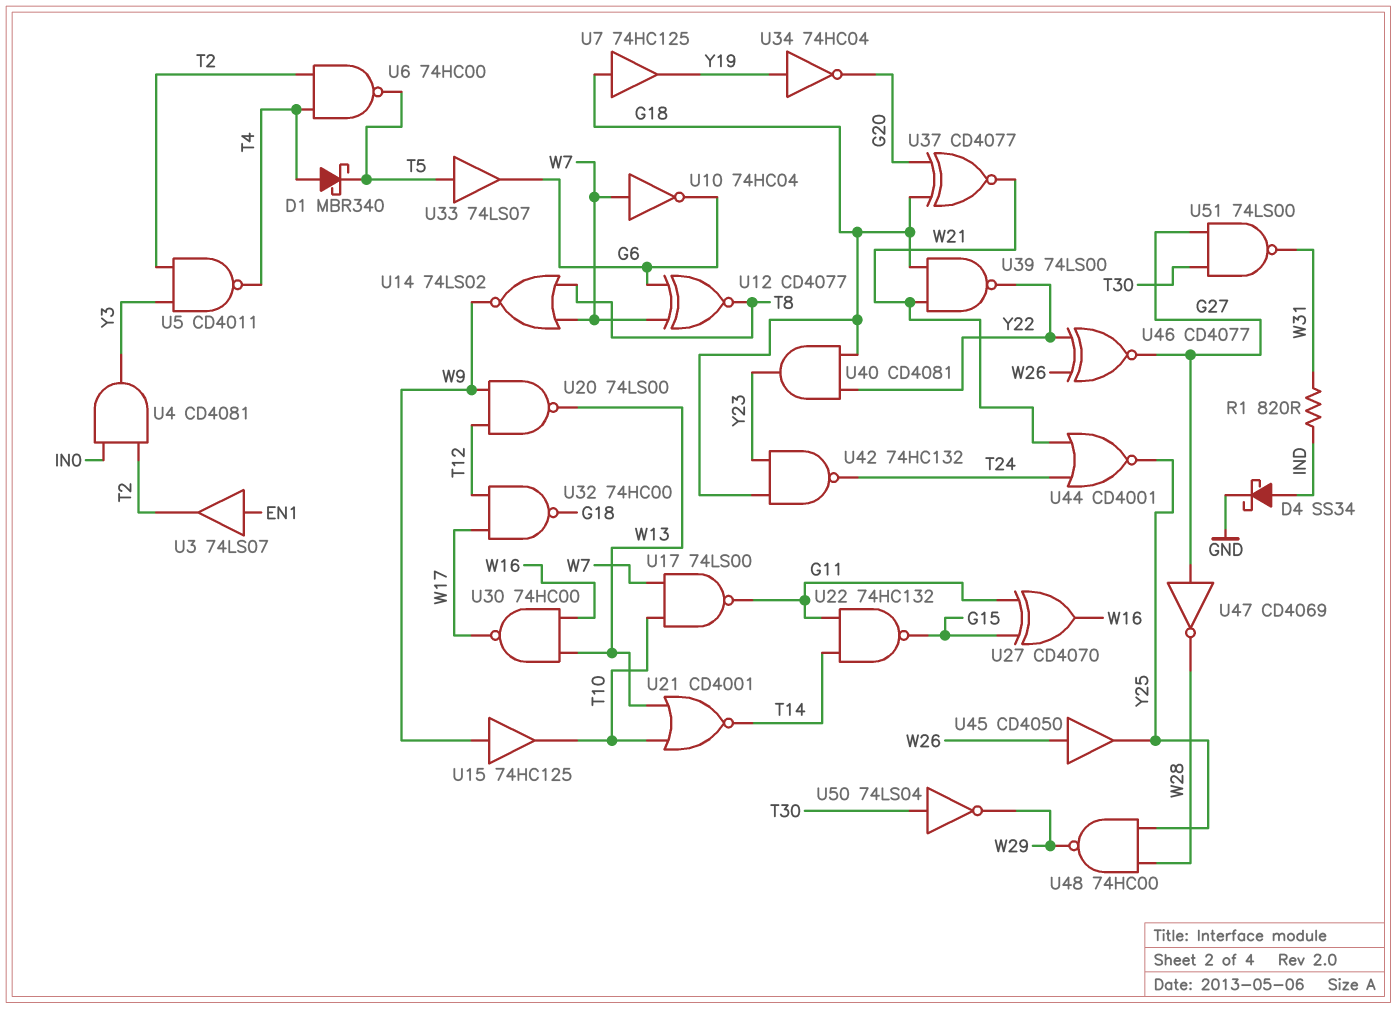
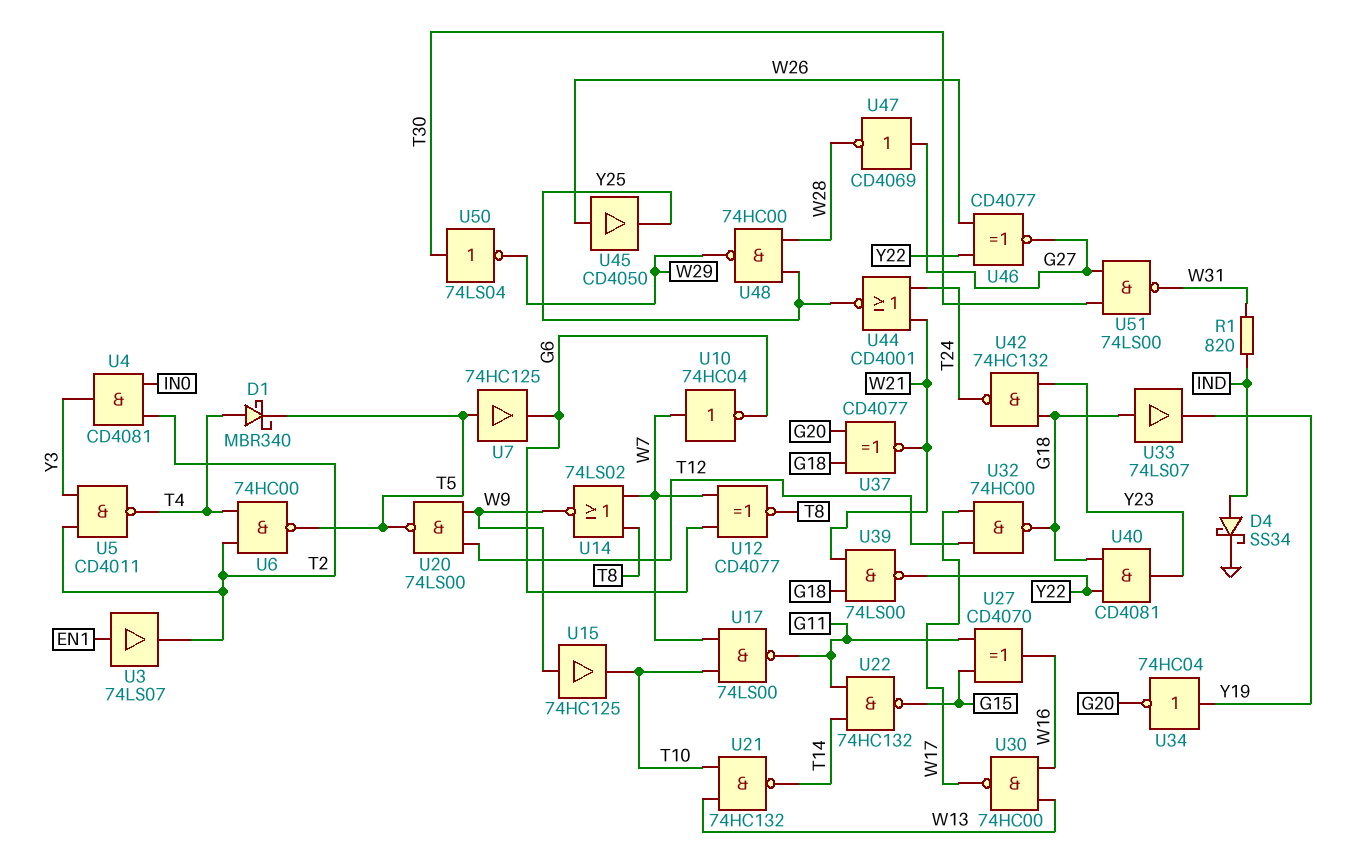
U7: buffer 74HC125 (in G18, out Y19) -> buffer 74HC125 (in T5, out G6)
U20: NAND 74LS00 (in T12, in W9, out W13) -> NAND 74LS00 (in T12, in W9, out T5)
U21: NOR CD4001 (in T10, in W13, out T14) -> NAND 74HC132 (in T10, in W13, out T14)
U33: buffer 74LS07 (in T5, out G6) -> buffer 74LS07 (in G18, out Y19)

